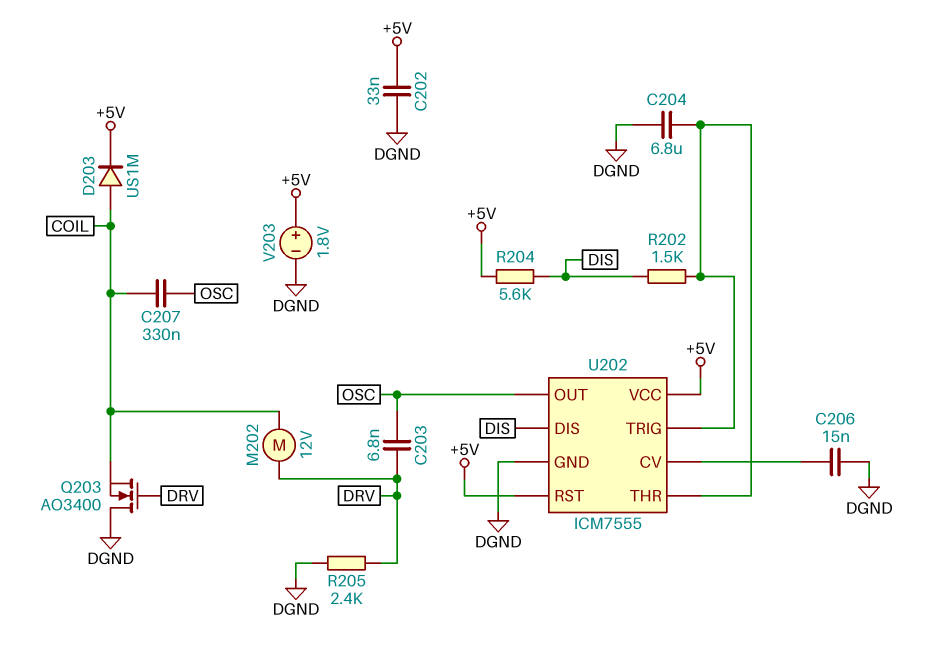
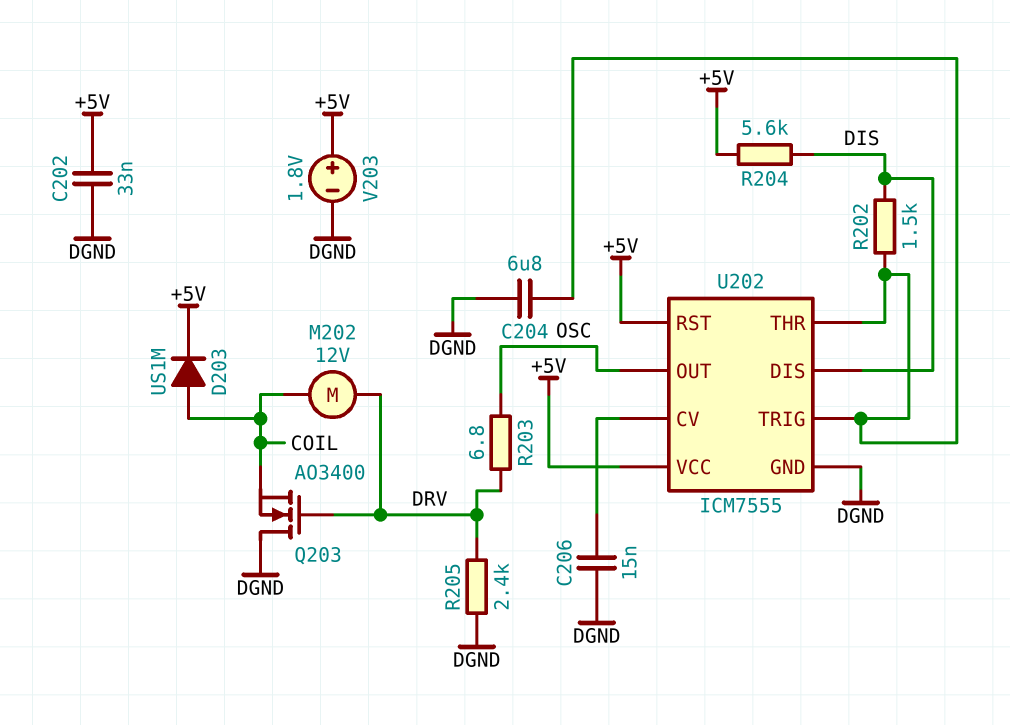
C203: 6.8nF (DRV, OSC) -> none
C207: 330nF (COIL, OSC) -> none
R203: none -> 6.8 (DRV, OSC)

